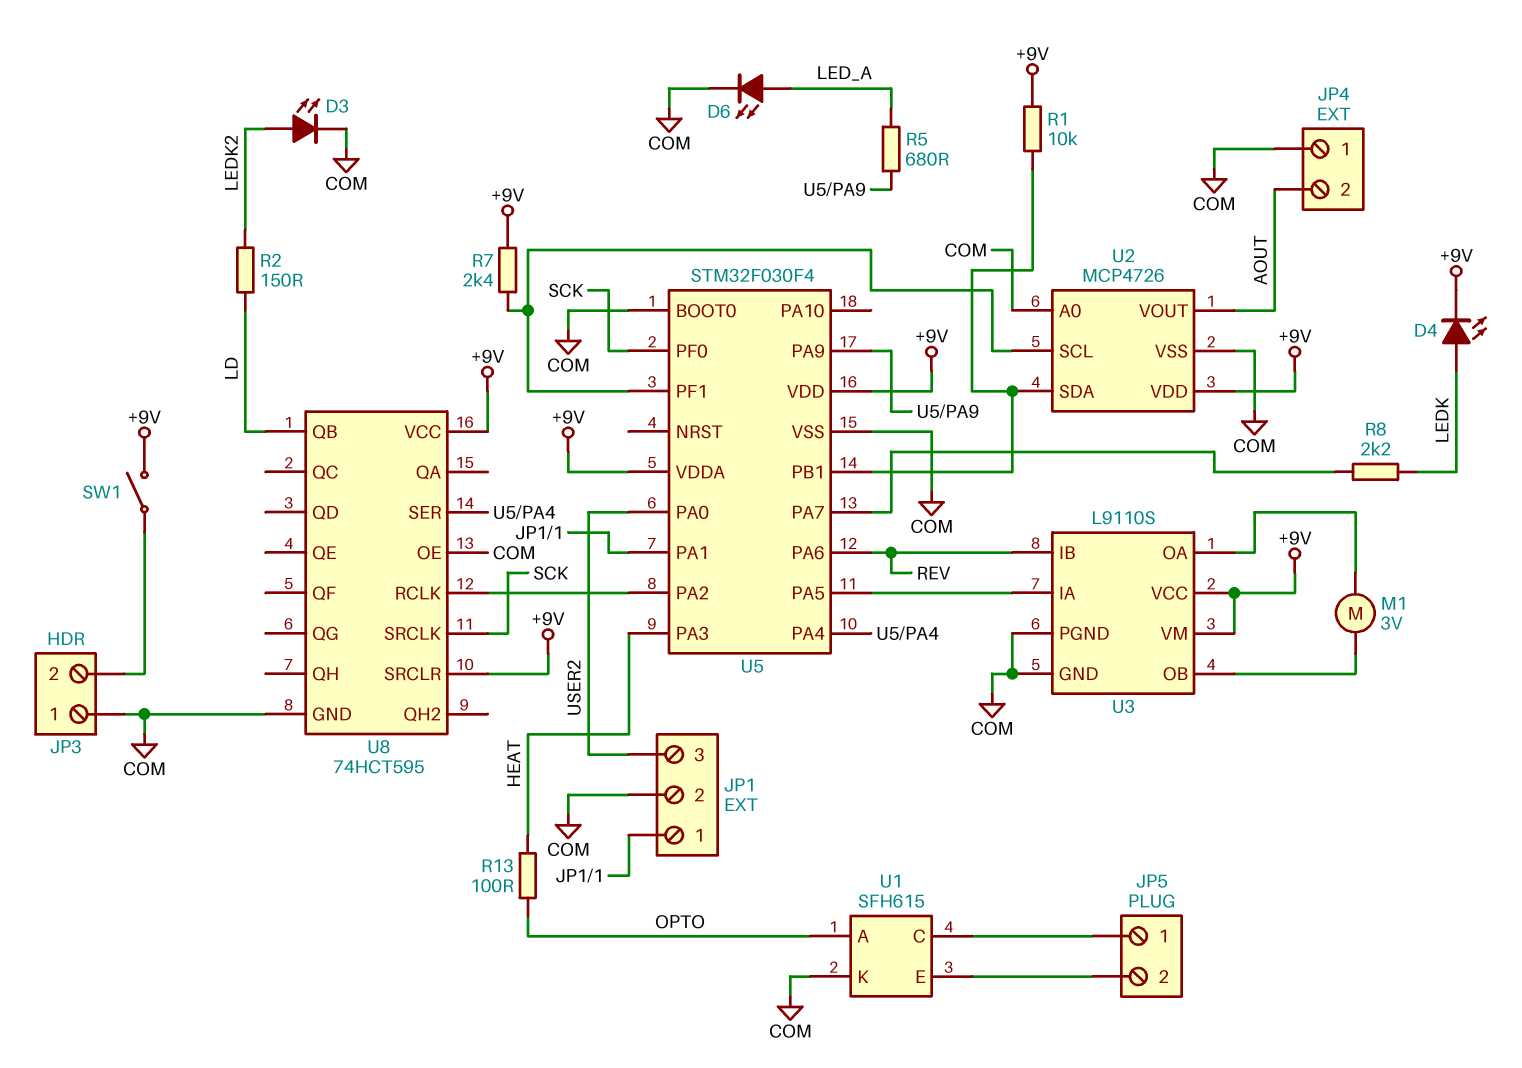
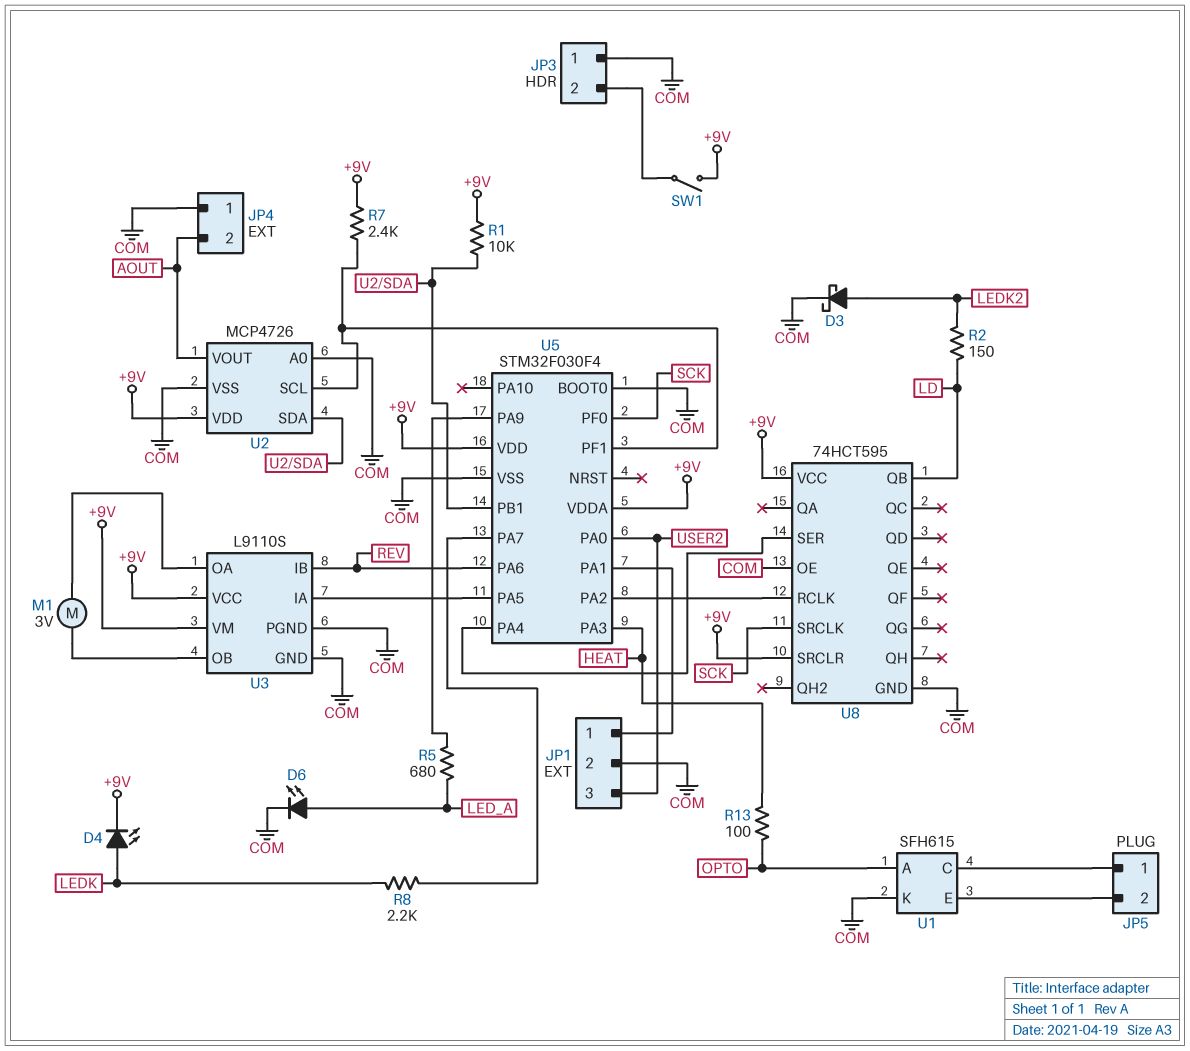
D3: LED (A LEDK2, K COM) -> schottky (A LEDK2, K COM)

